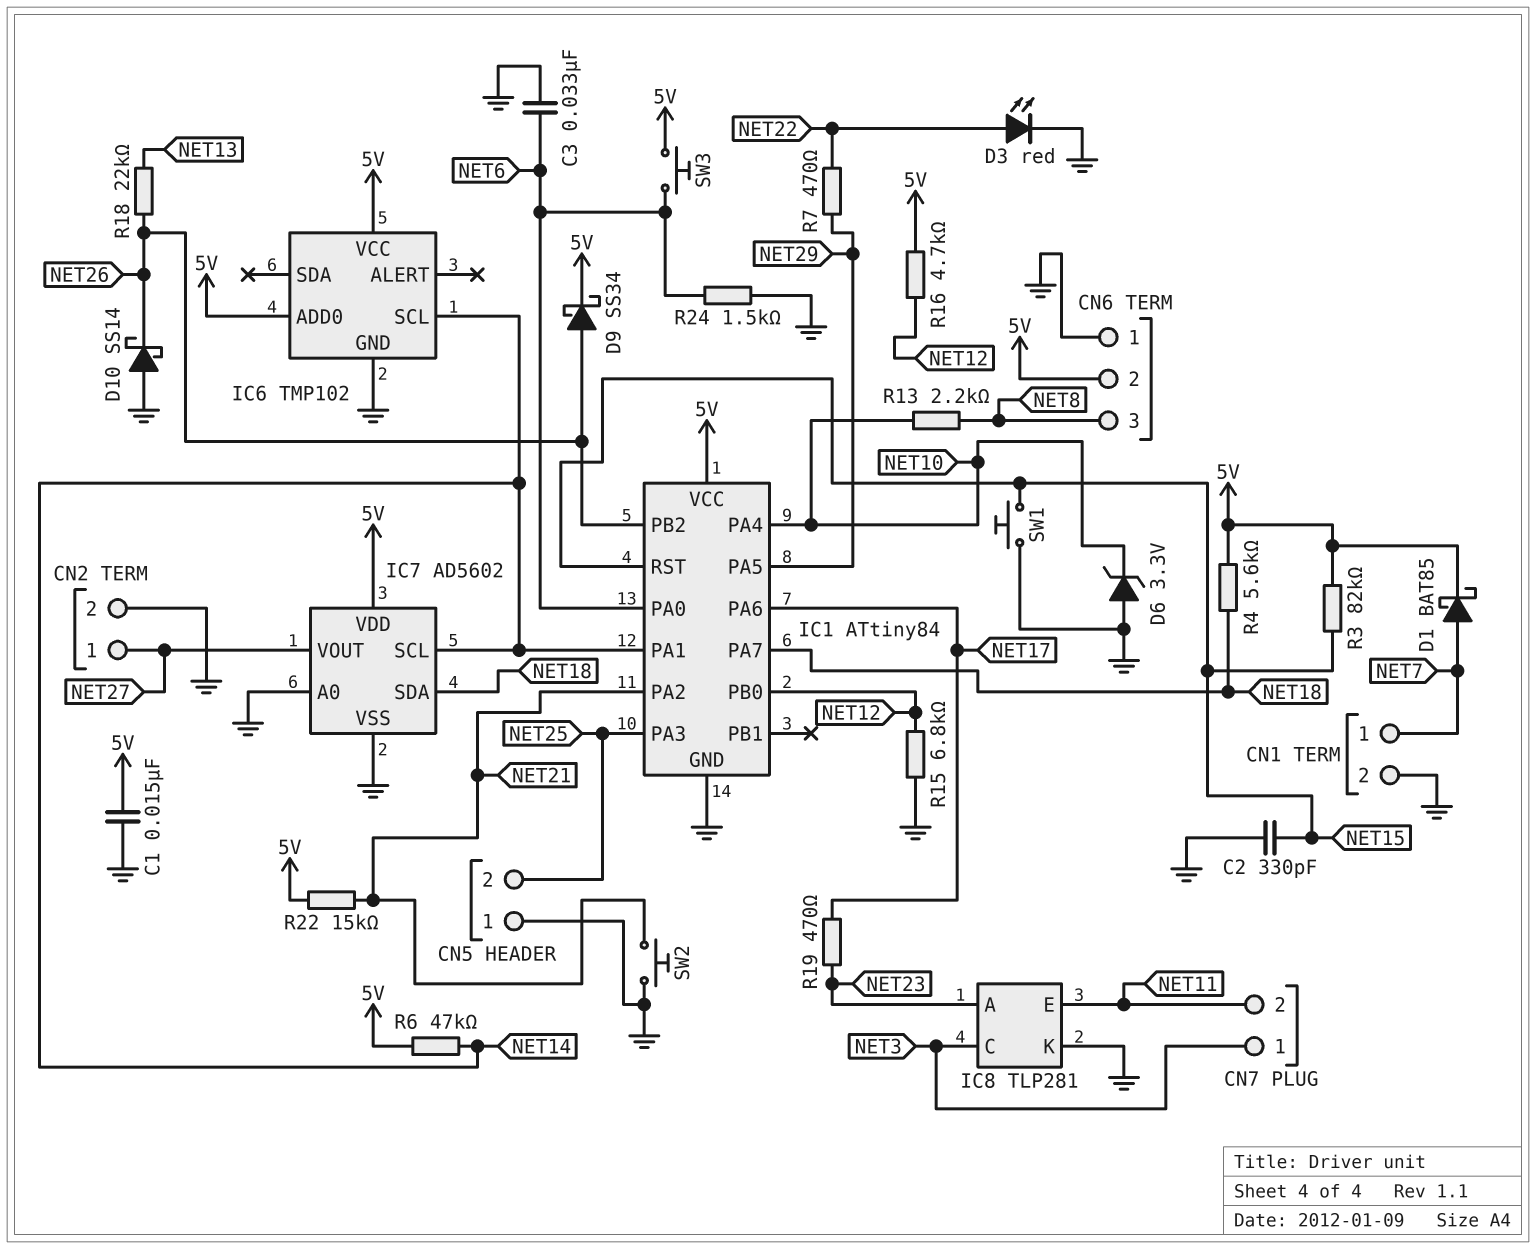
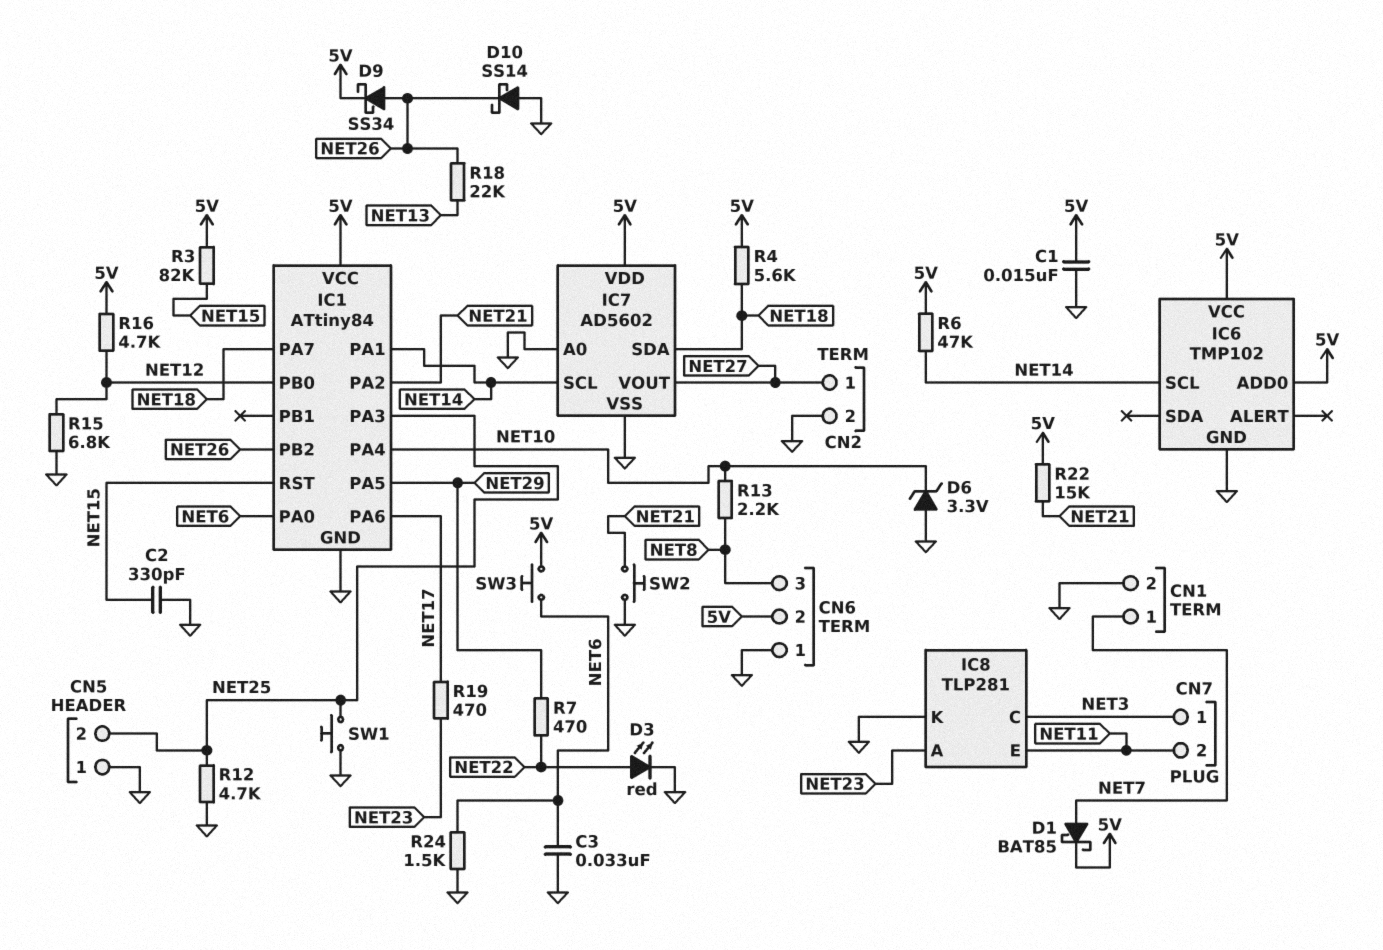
R12: none -> 4.7k (GND, NET25)
SW1: button (GND, NET15) -> button (GND, NET25)

